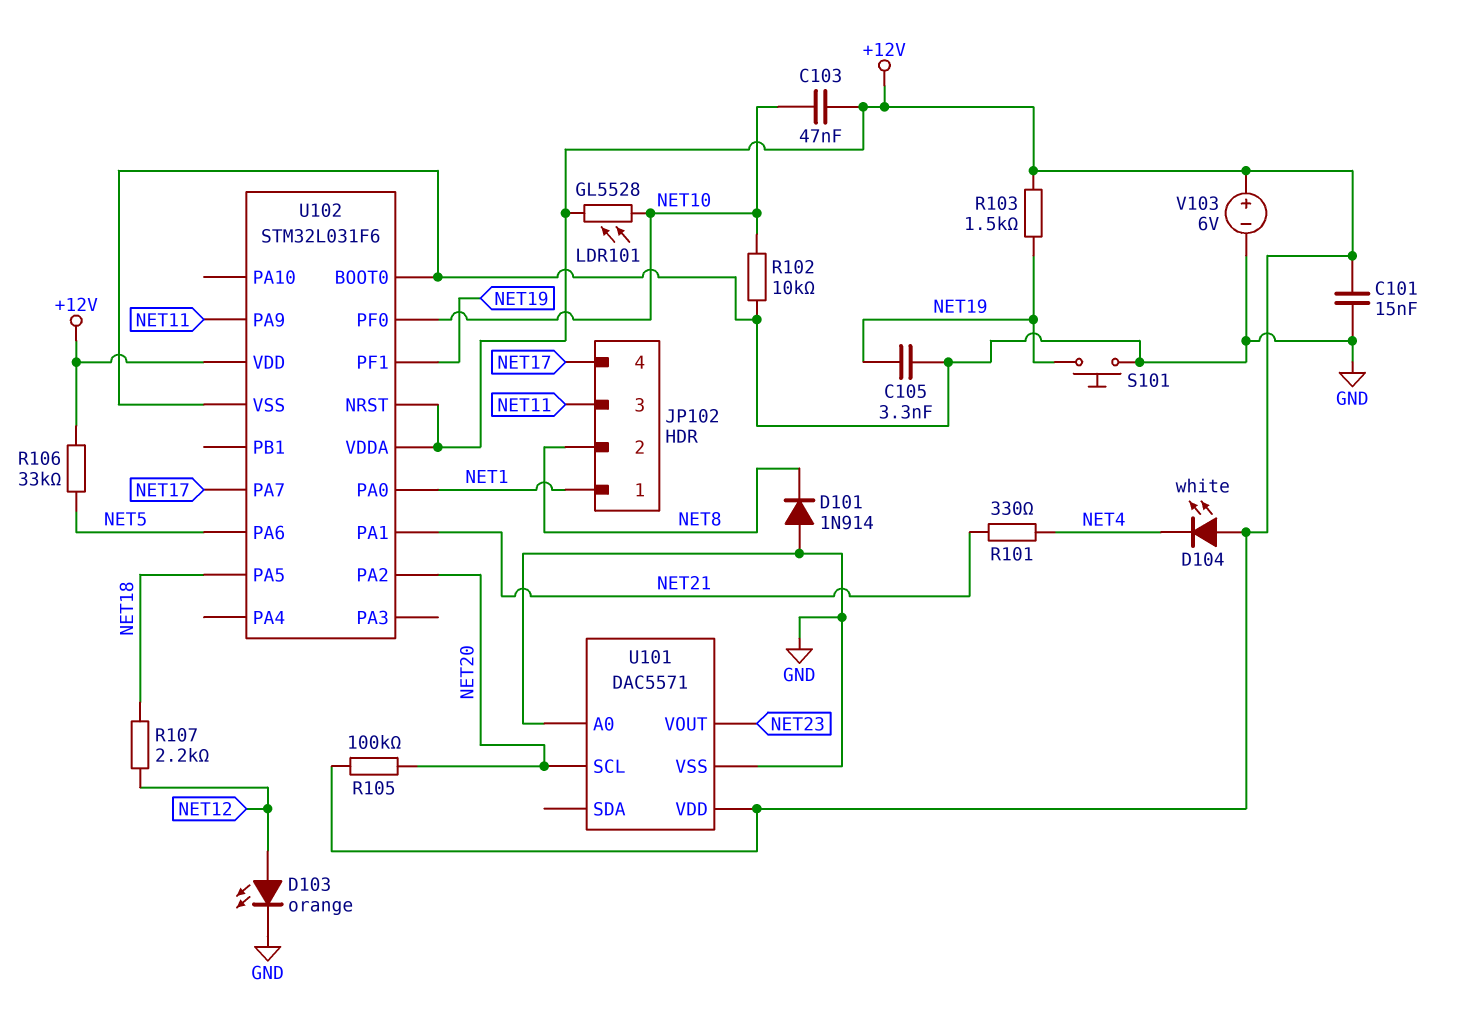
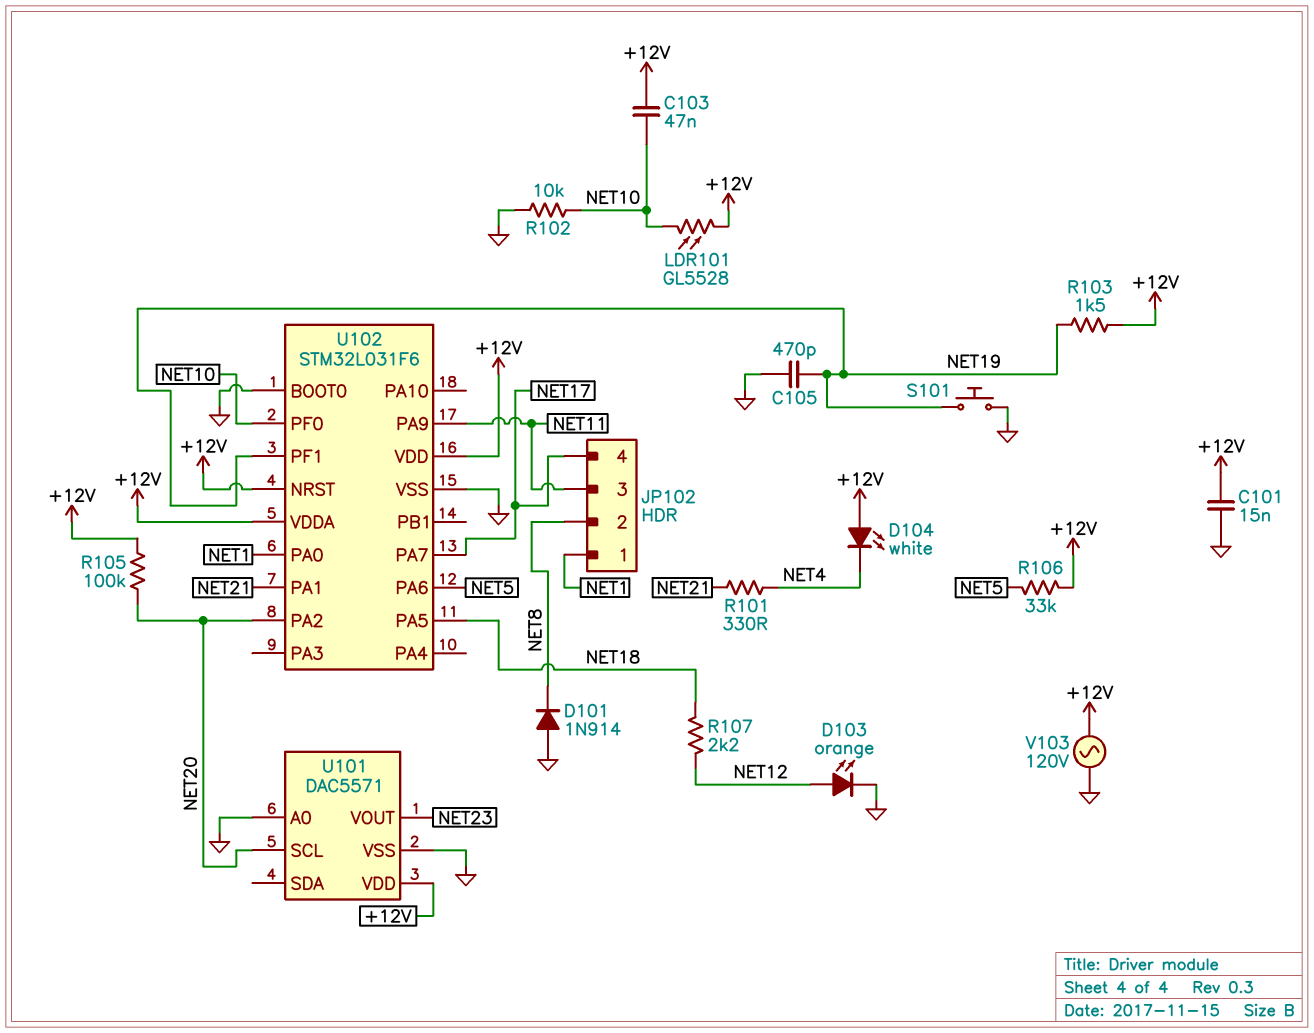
C105: 3.3nF (GND, NET19) -> 470pF (GND, NET19)
V103: 6V (plus +12V, minus GND) -> AC 120V (+12V, GND)

